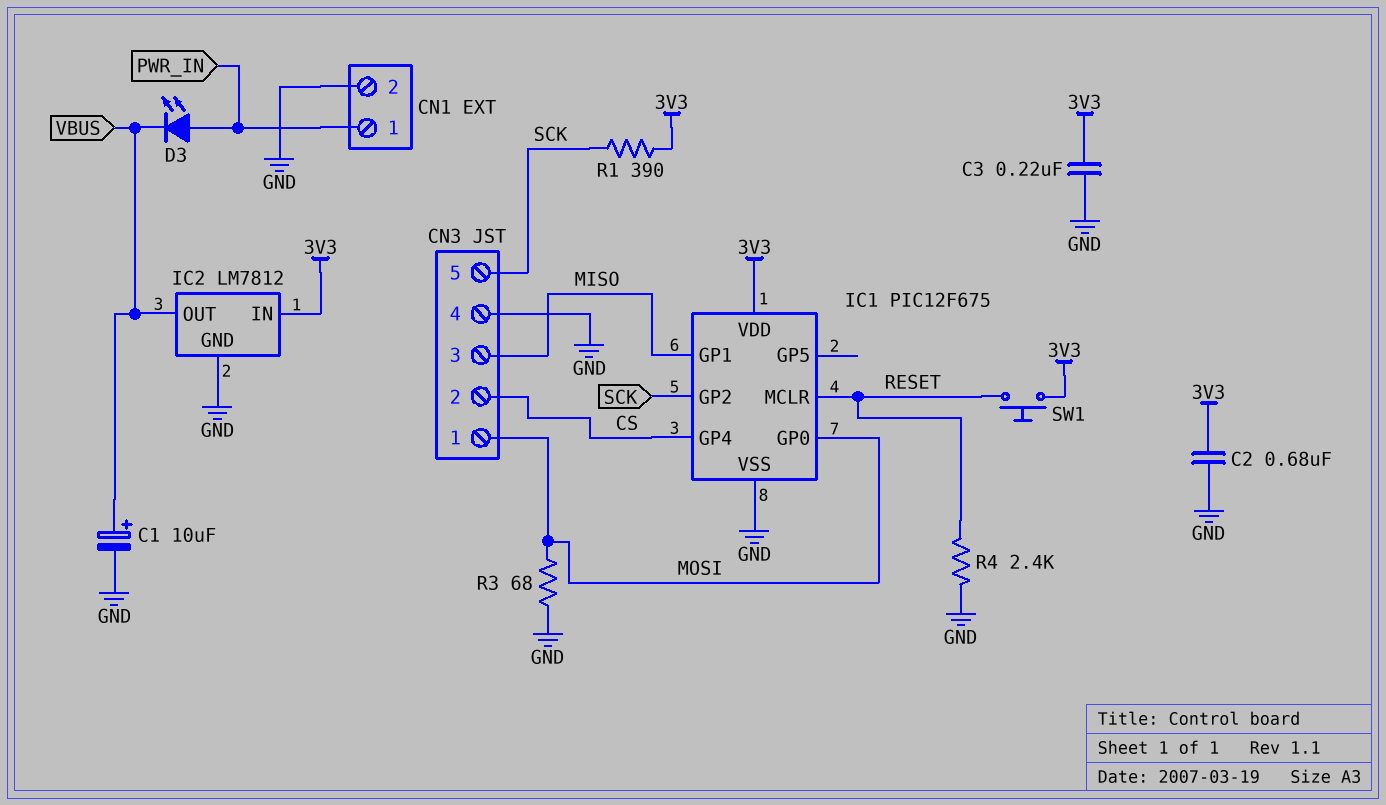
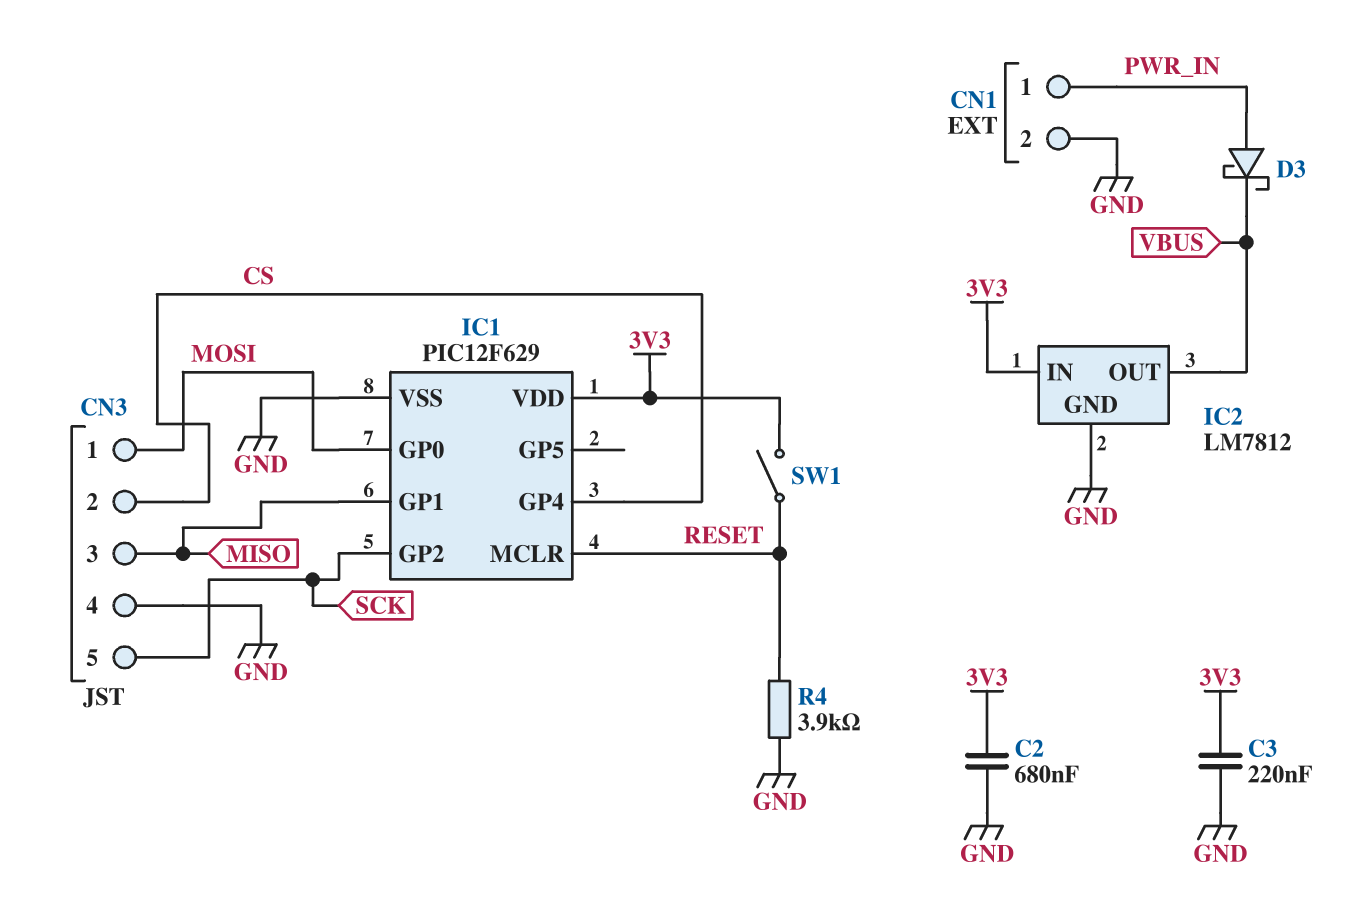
C1: 10uF (plus VBUS, minus GND) -> none
D3: LED (A PWR_IN, K VBUS) -> schottky (A PWR_IN, K VBUS)
IC1: PIC12F675 -> PIC12F629
R1: 390 (3V3, SCK) -> none
R3: 68 (GND, MOSI) -> none
R4: 2.4k (GND, RESET) -> 3.9k (GND, RESET)
SW1: button (3V3, RESET) -> switch (3V3, RESET)

